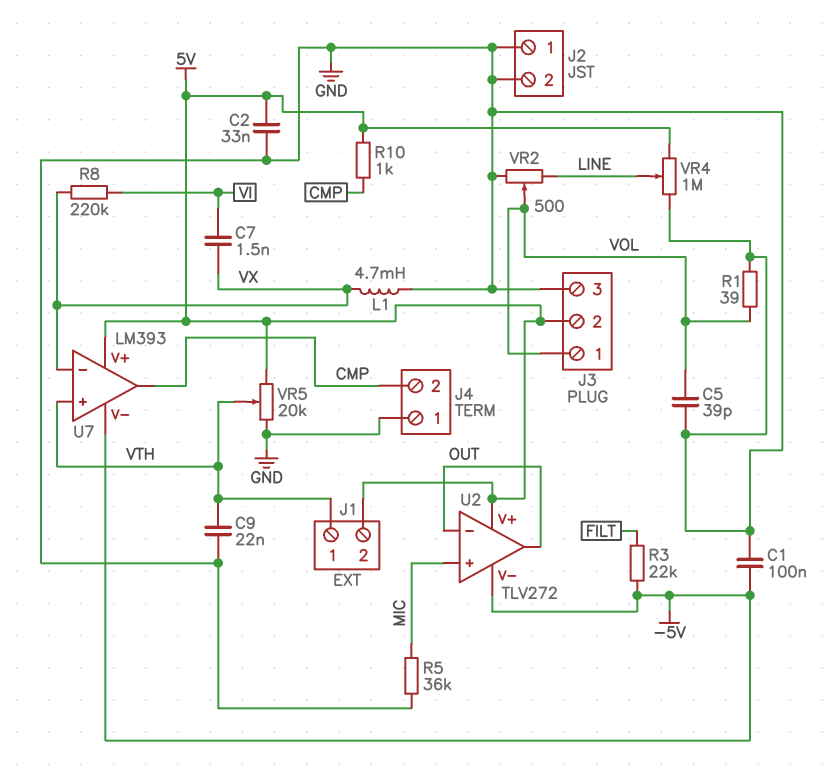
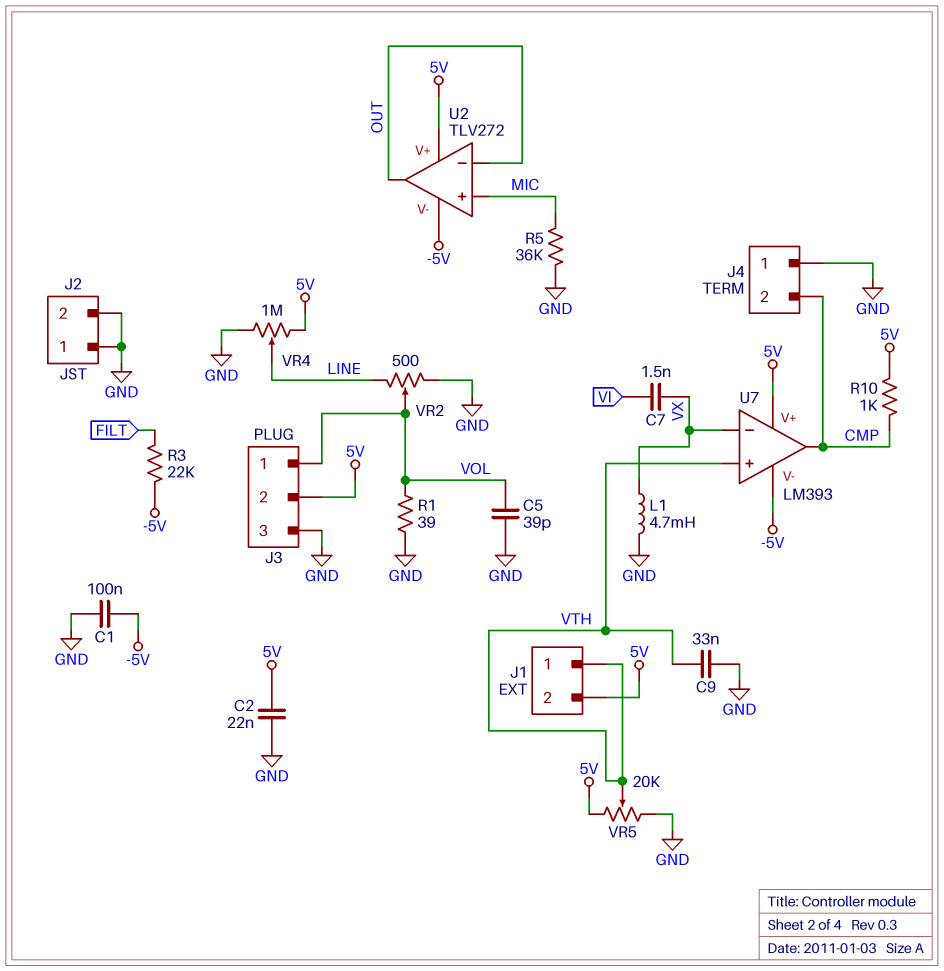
C2: 33nF (5V, GND) -> 22nF (5V, GND)
C9: 22nF (GND, VTH) -> 33nF (GND, VTH)
R8: 220k (VI, VX) -> none

